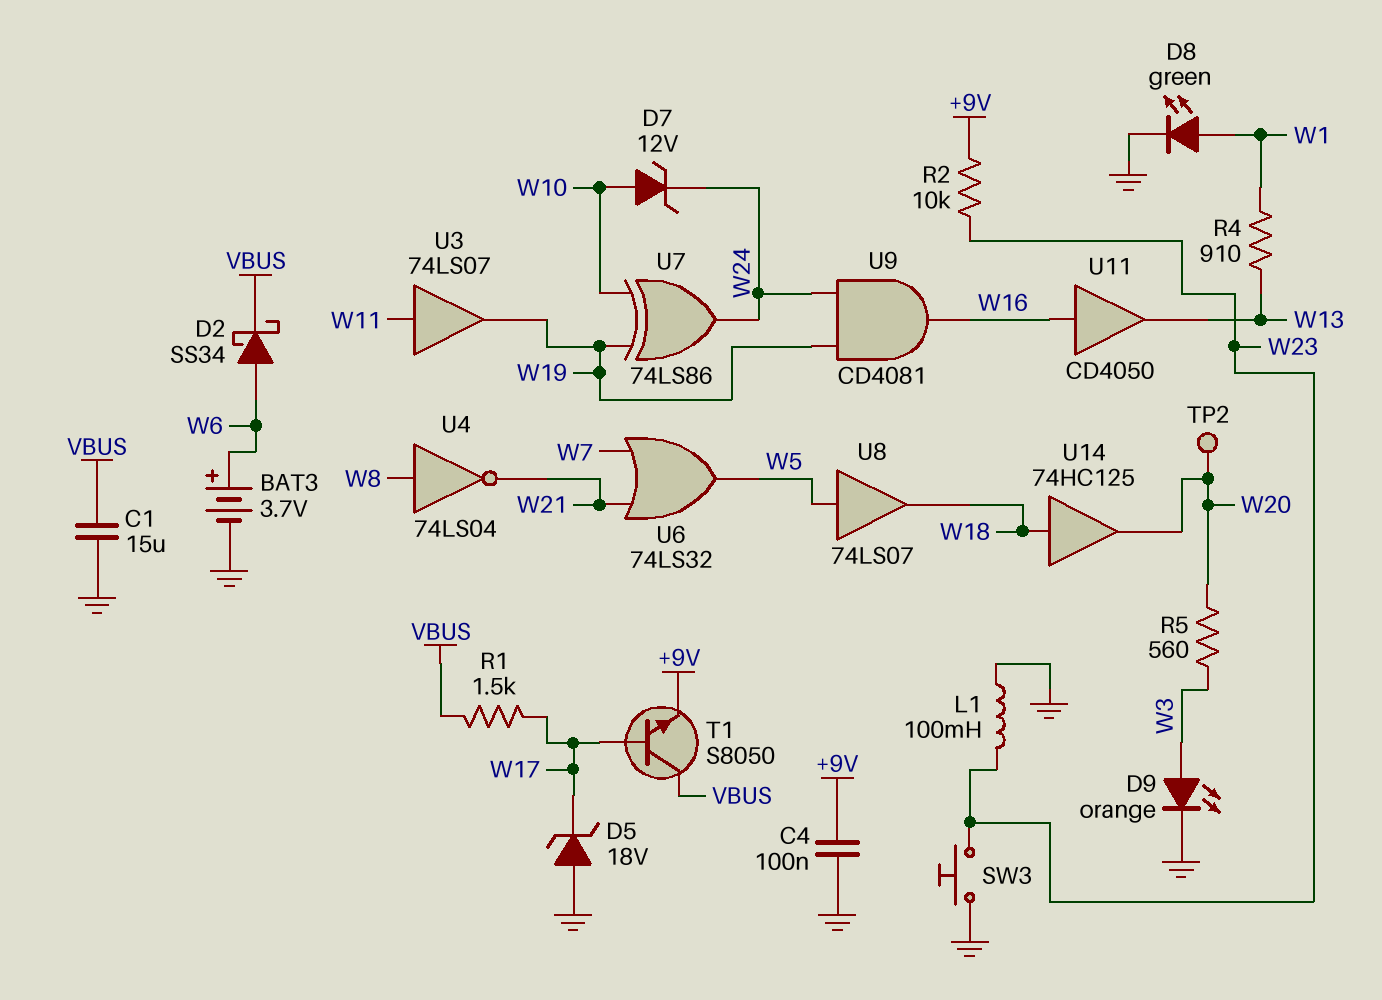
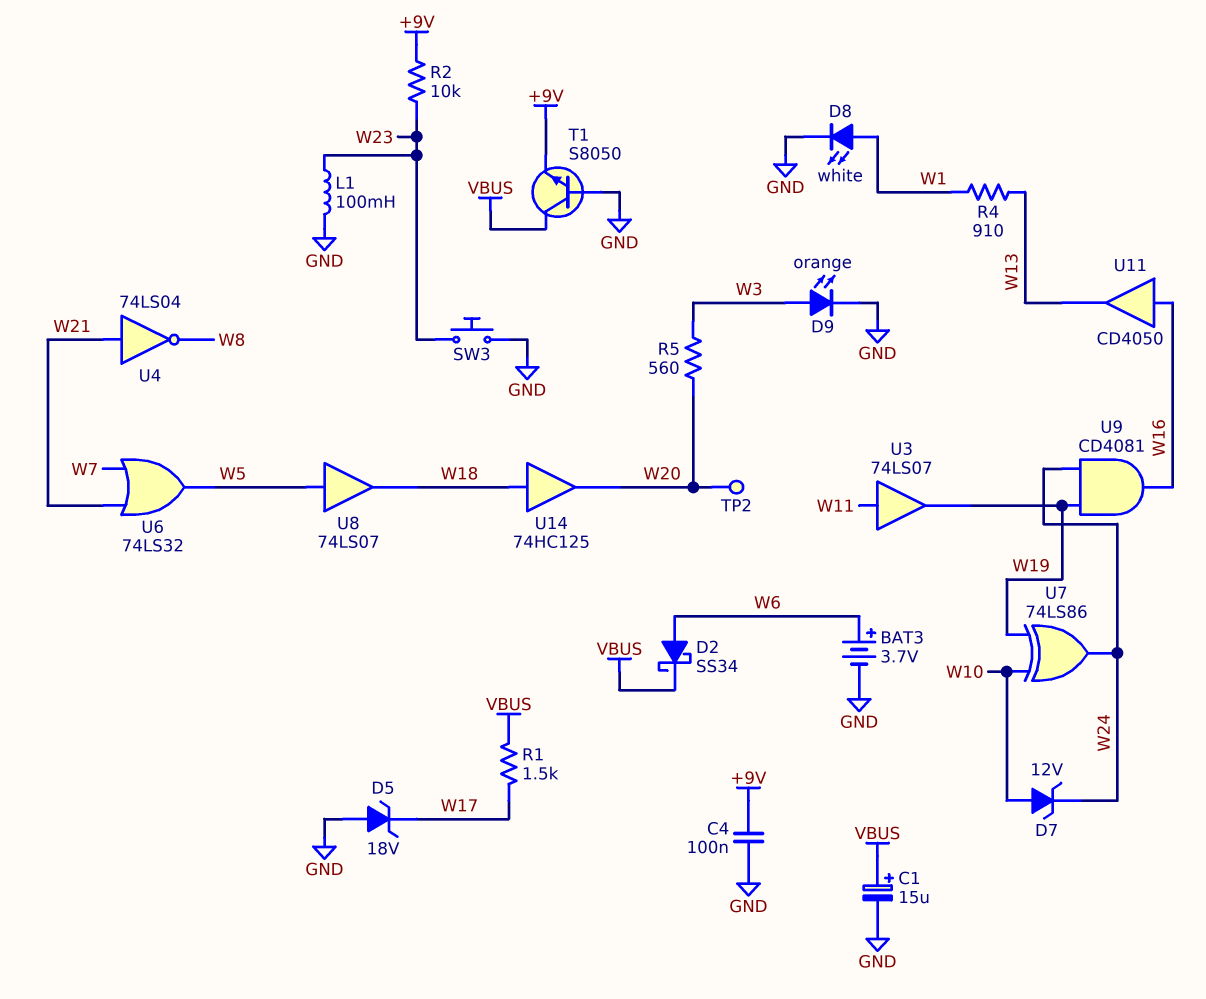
C1: 15uF (GND, VBUS) -> 15uF (plus VBUS, minus GND)
D8: LED green (A W1, K GND) -> LED white (A W1, K GND)
T1: NPN S8050 (B W17, C VBUS, E +9V) -> NPN S8050 (B GND, C VBUS, E +9V)
U4: NOT 74LS04 (in W8, out W21) -> NOT 74LS04 (in W21, out W8)

